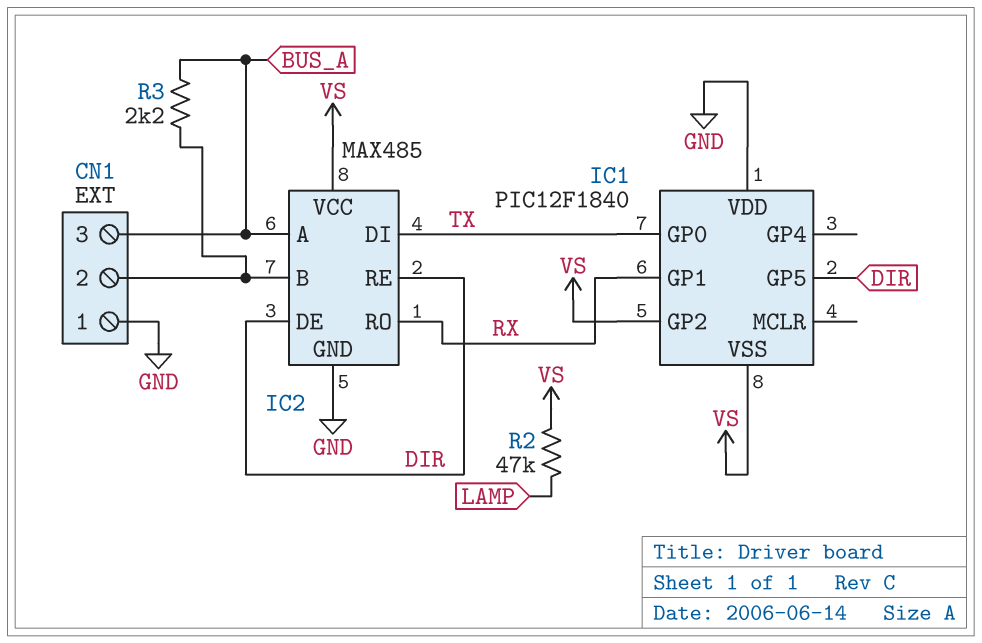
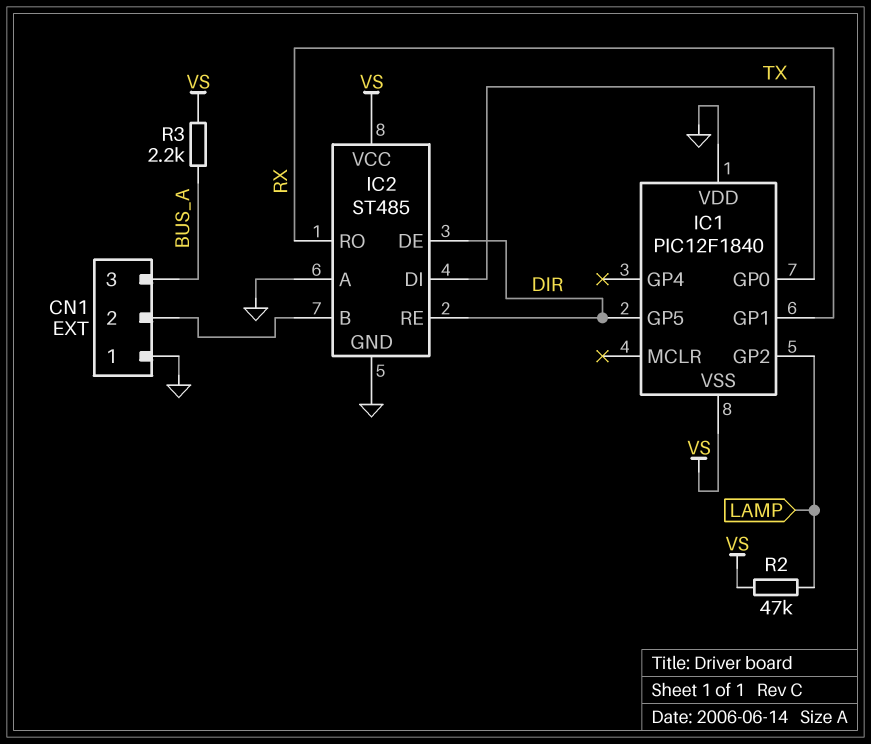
IC1 pin GP2: VS -> LAMP
IC2: MAX485 -> ST485
IC2 pin A: BUS_A -> GND
R3: 2.2k (BUS_A, CN1/2) -> 2.2k (BUS_A, VS)

